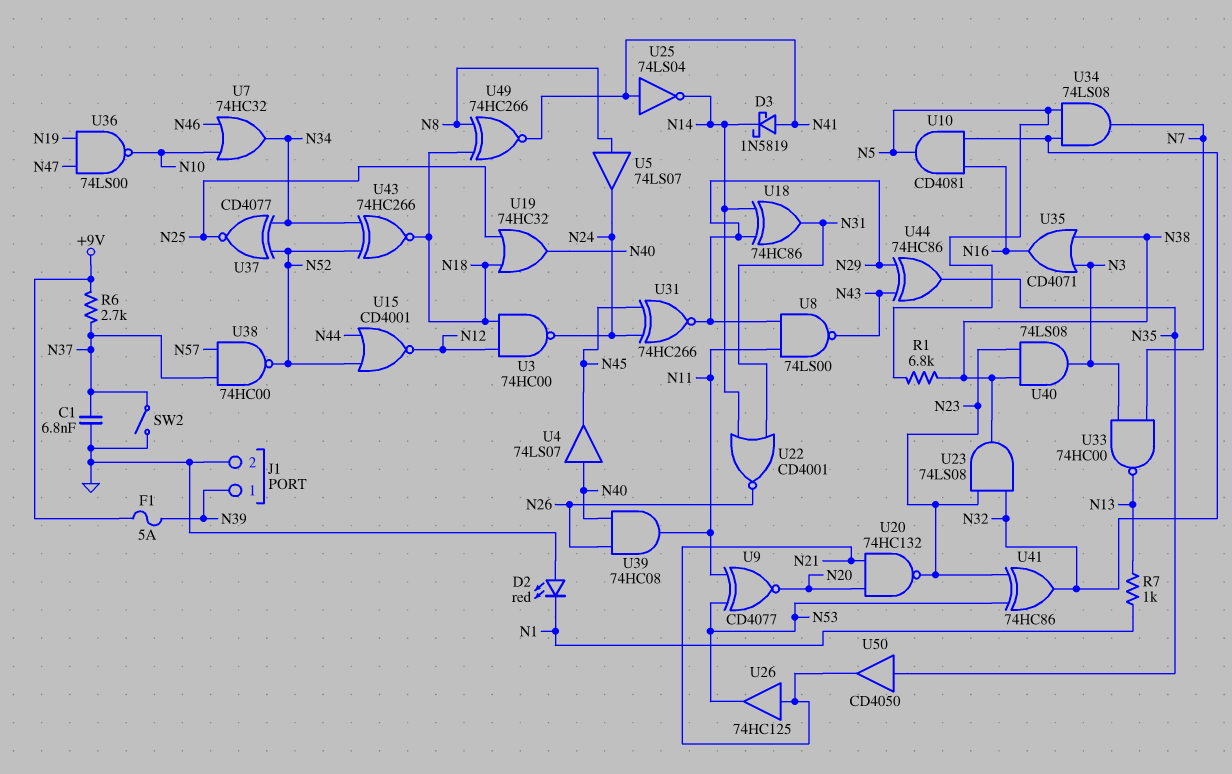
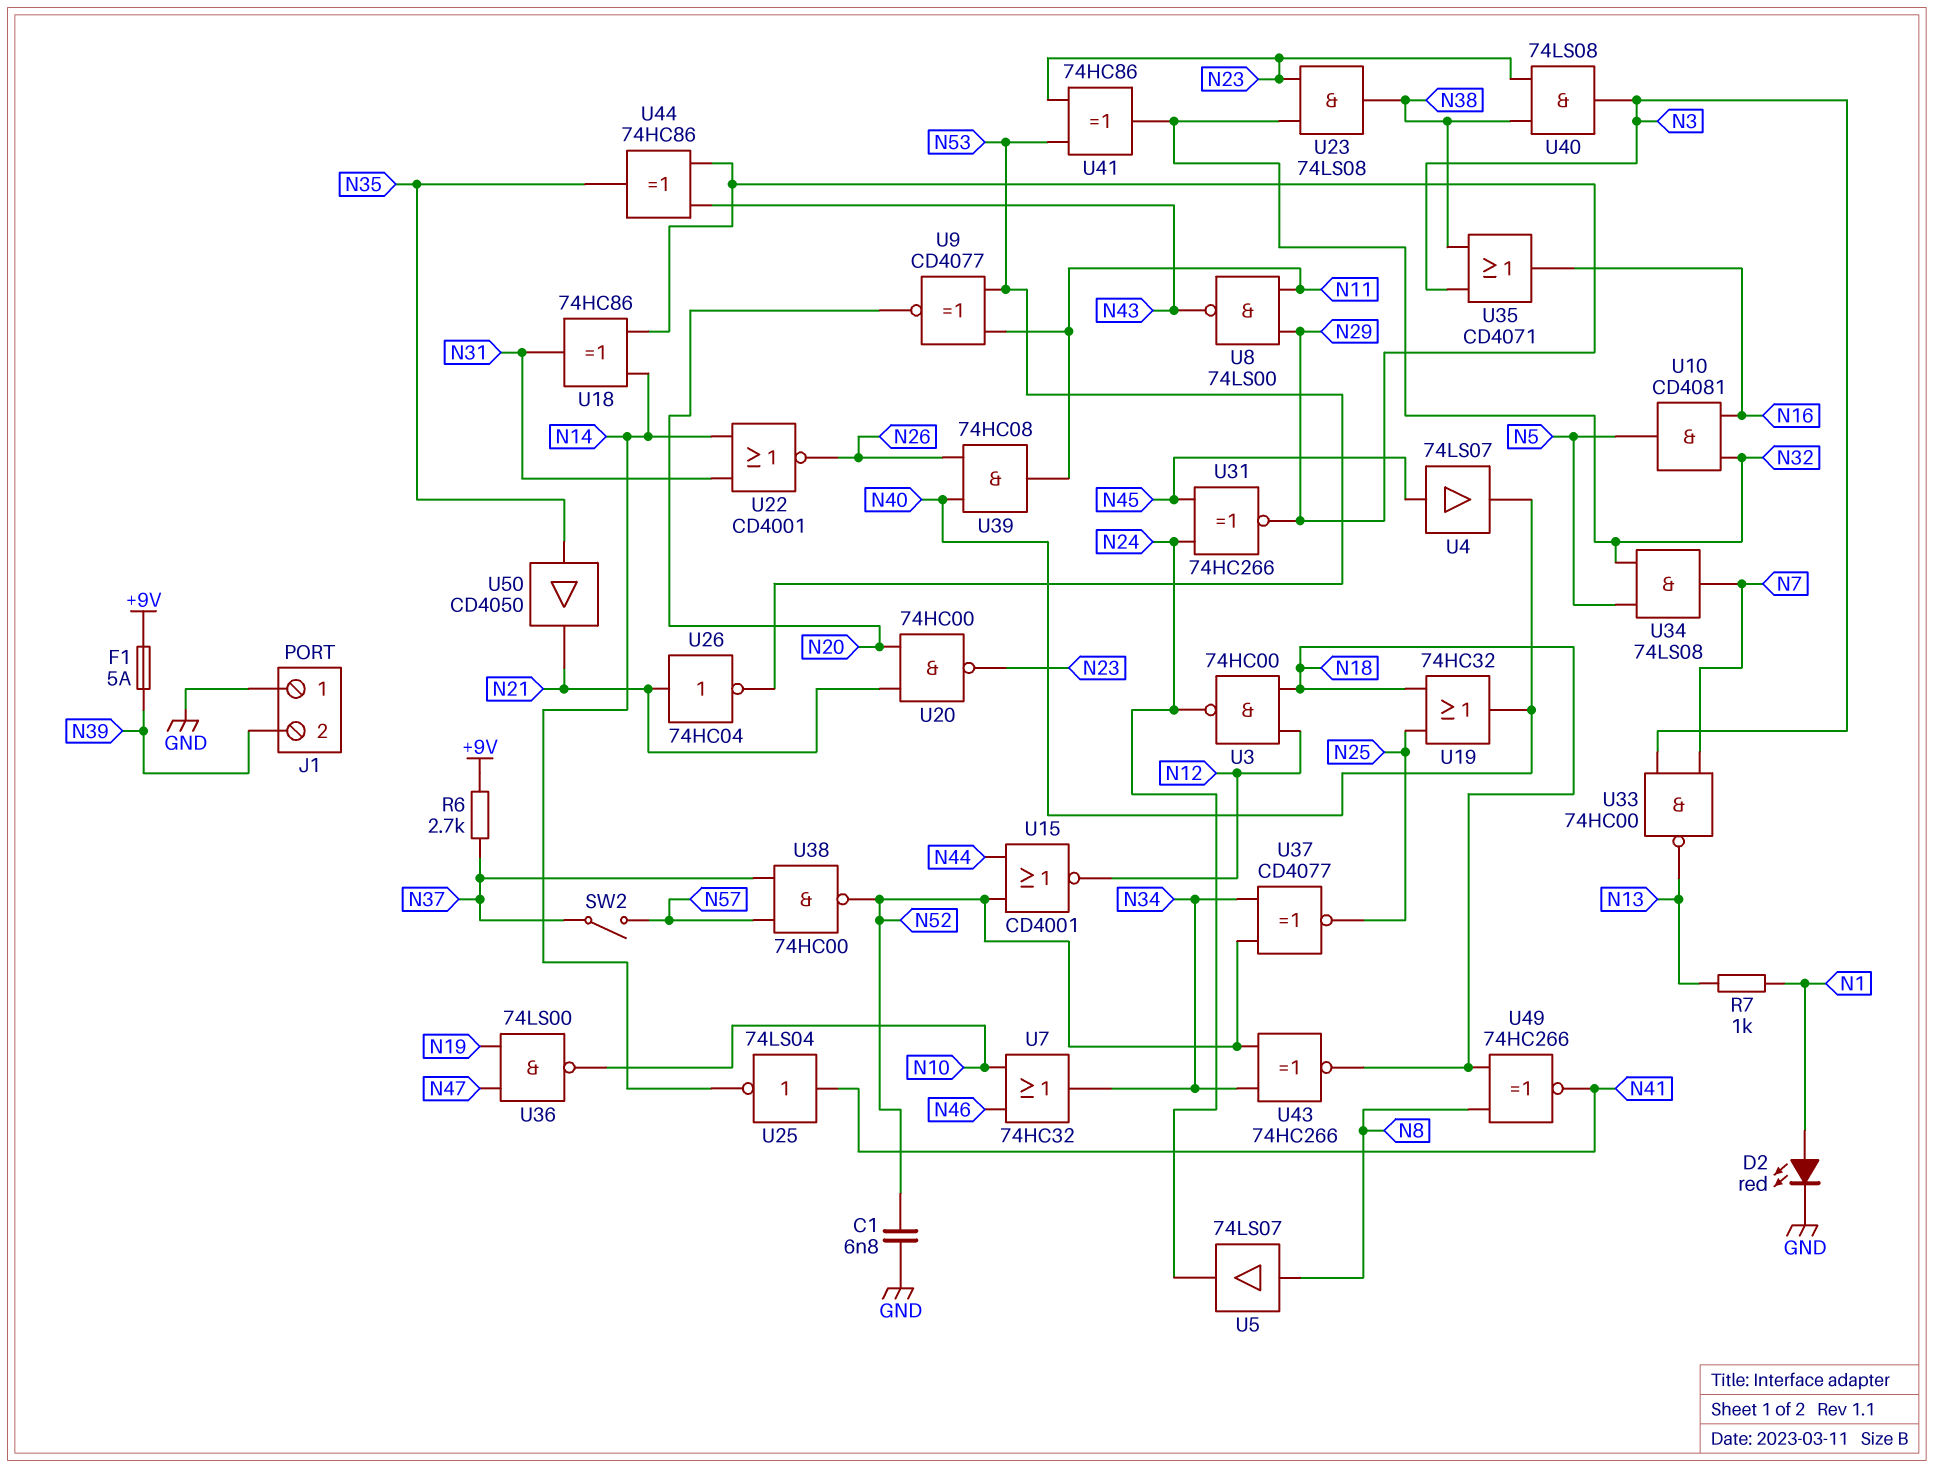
C1: 6.8nF (GND, N37) -> 6.8nF (GND, N52)
D2: LED red (A GND, K N1) -> LED red (A N1, K GND)
D3: schottky 1N5819 (A N41, K N14) -> none
J1 pin 1: N39 -> GND
J1 pin 2: GND -> N39
R1: 6.8k (N5, N38) -> none
SW2: switch (GND, N37) -> switch (N37, N57)
U4: buffer 74LS07 (in N40, out N45) -> buffer 74LS07 (in N45, out N40)
U20: NAND 74HC132 (in N20, in N21, out N23) -> NAND 74HC00 (in N20, in N21, out N23)
U26: buffer 74HC125 (in N21, out N53) -> NOT 74HC04 (in N21, out N53)

